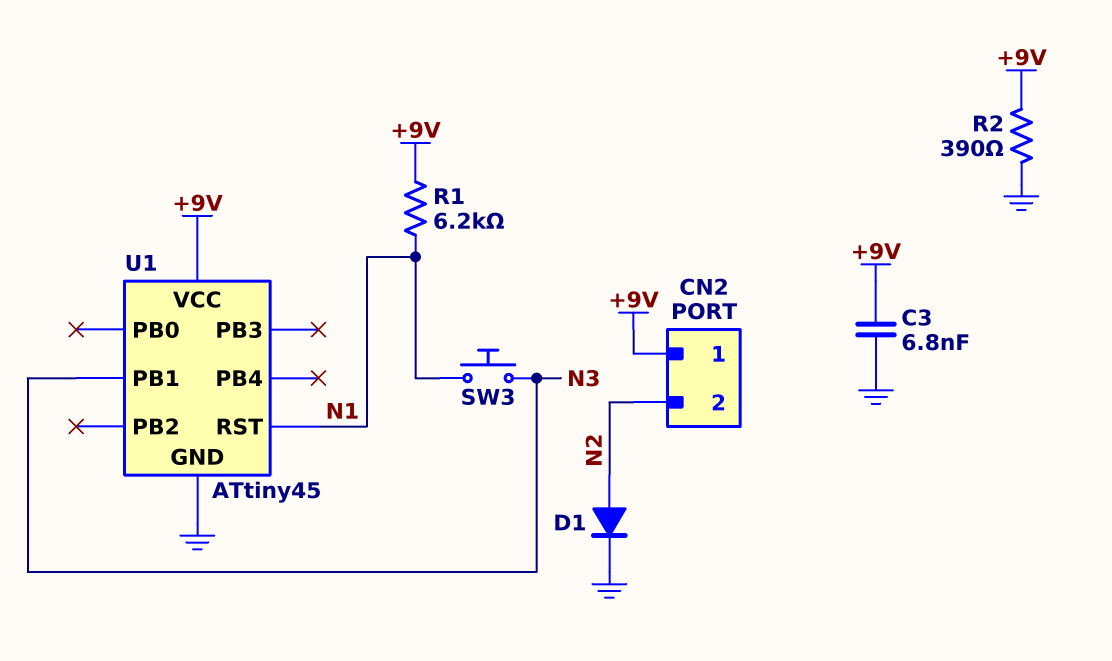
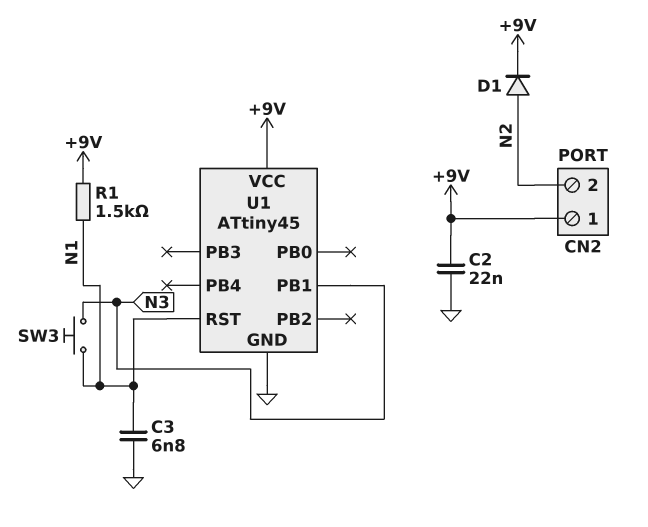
C2: none -> 22nF (+9V, GND)
C3: 6.8nF (+9V, GND) -> 6.8nF (GND, N1)
D1: diode (A N2, K GND) -> diode (A N2, K +9V)
R1: 6.2k (+9V, N1) -> 1.5k (+9V, N1)
R2: 390 (+9V, GND) -> none

